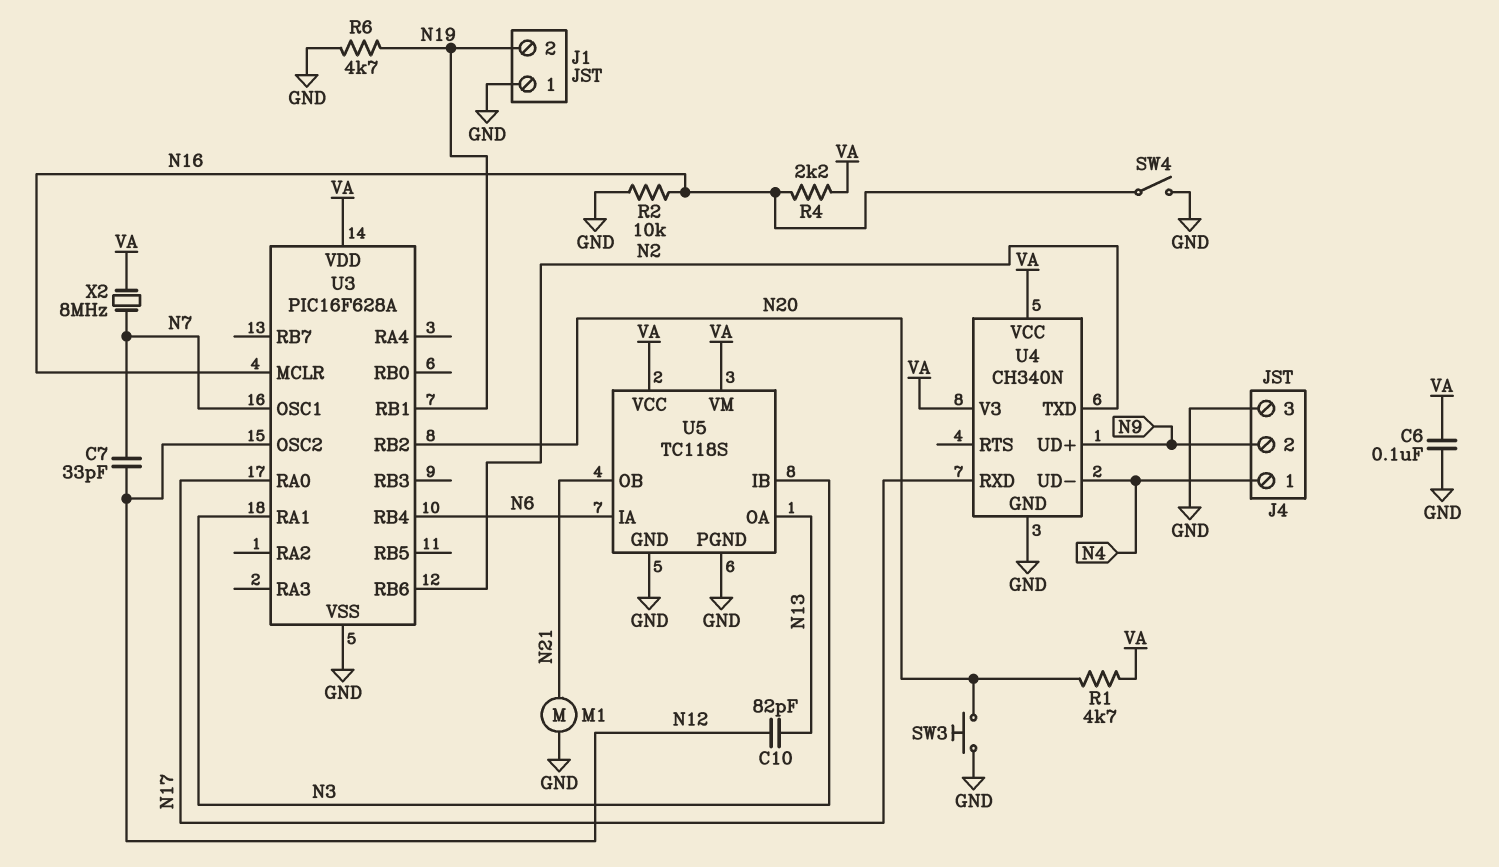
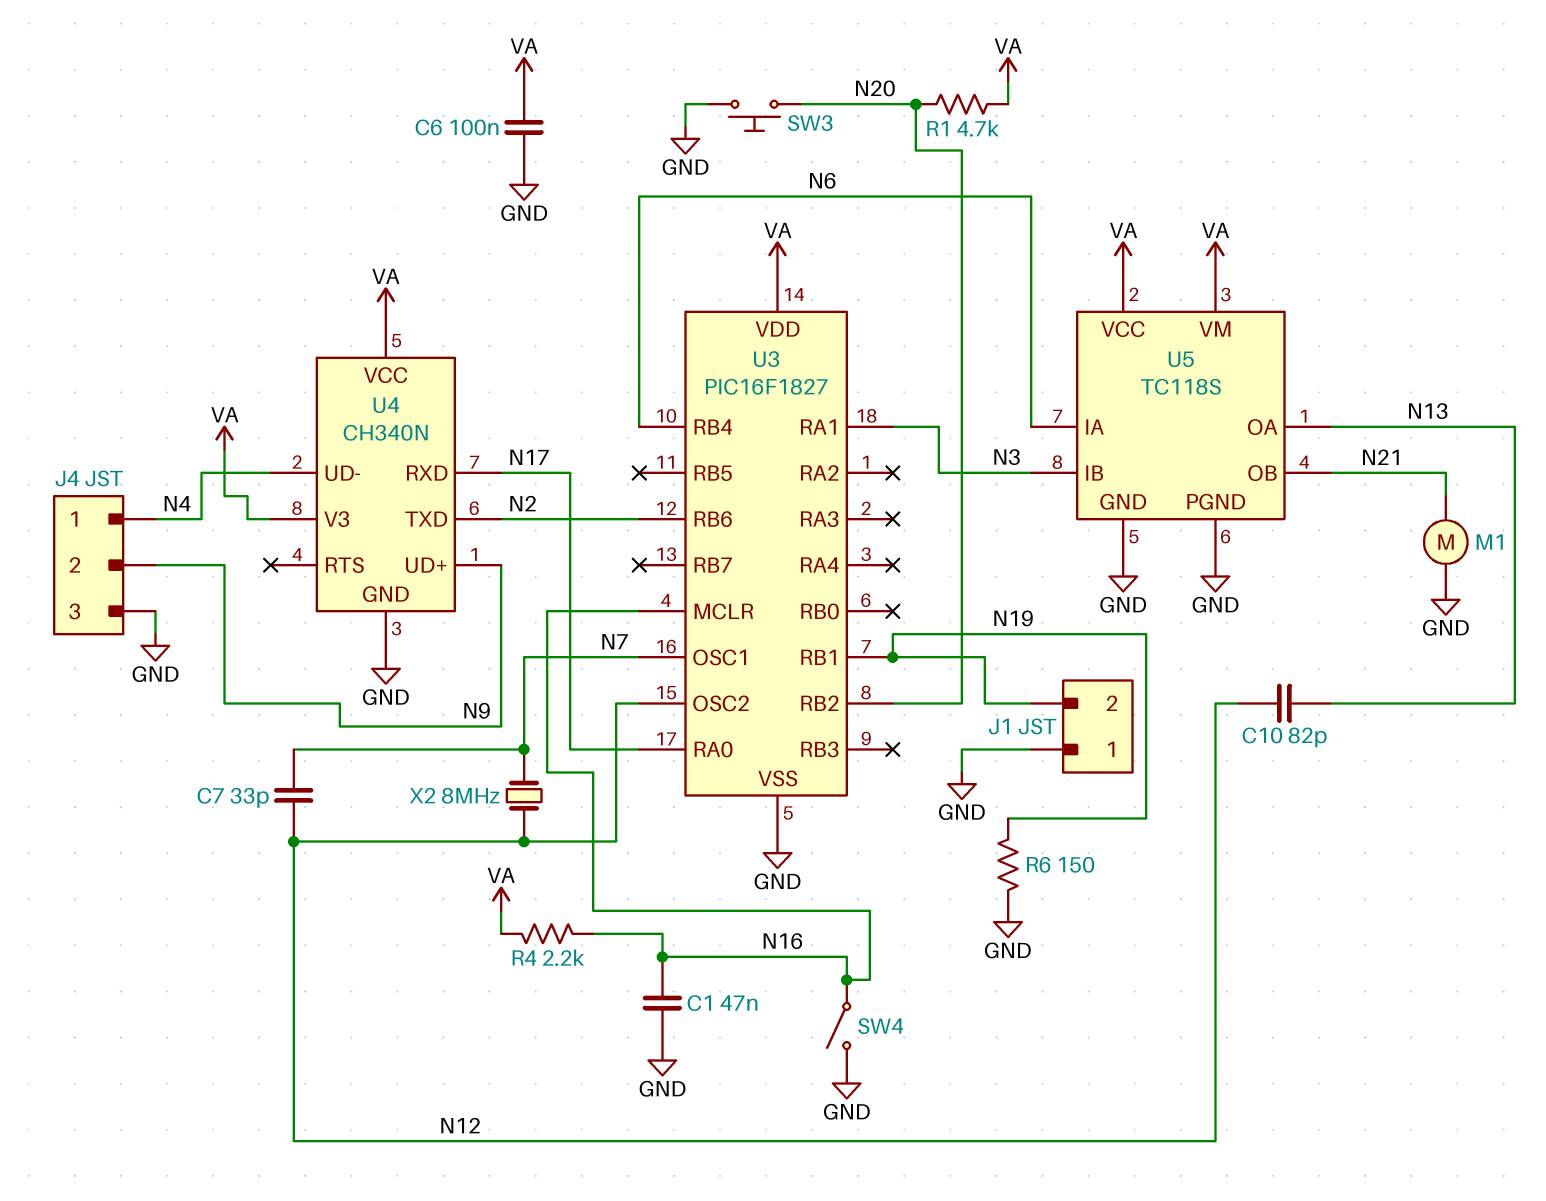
C1: none -> 47nF (GND, N16)
R2: 10k (GND, N16) -> none
R6: 4.7k (GND, N19) -> 150 (GND, N19)
U3: PIC16F628A -> PIC16F1827
X2: 8MHz (N7, VA) -> 8MHz (N7, N12)

